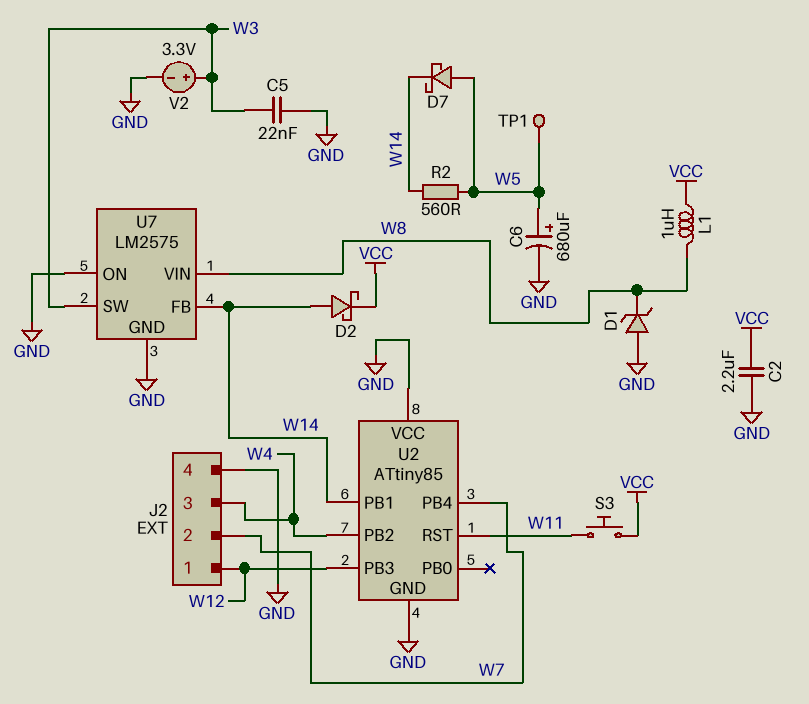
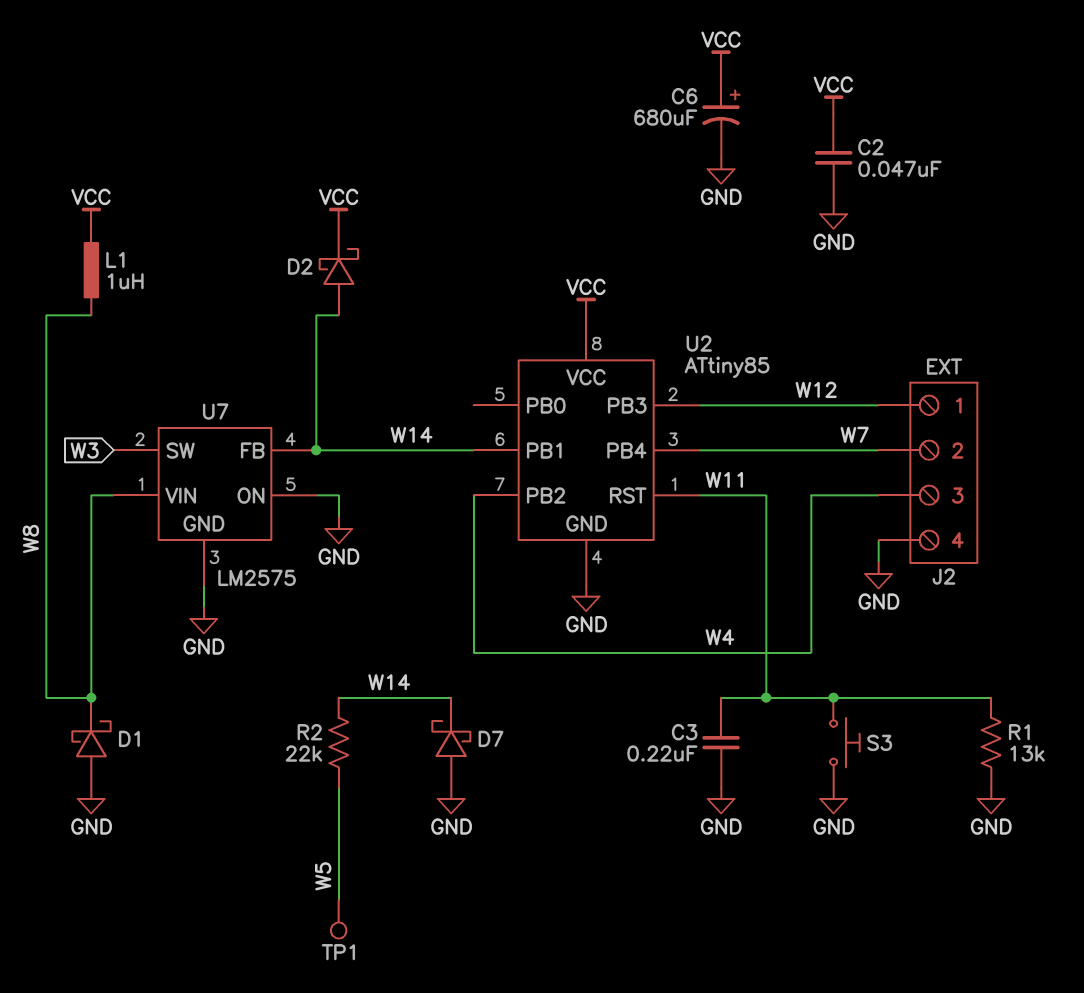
C2: 2.2uF (GND, VCC) -> 47nF (GND, VCC)
C3: none -> 220nF (GND, W11)
C5: 22nF (GND, W3) -> none
C6: 680uF (plus W5, minus GND) -> 680uF (plus VCC, minus GND)
D1: zener (A GND, K W8) -> schottky (A GND, K W8)
D7: schottky (A W5, K W14) -> schottky (A GND, K W14)
R1: none -> 13k (GND, W11)
R2: 560 (W5, W14) -> 22k (W5, W14)
S3: button (VCC, W11) -> button (GND, W11)
U2 pin VCC: GND -> VCC
V2: 3.3V (plus W3, minus GND) -> none

